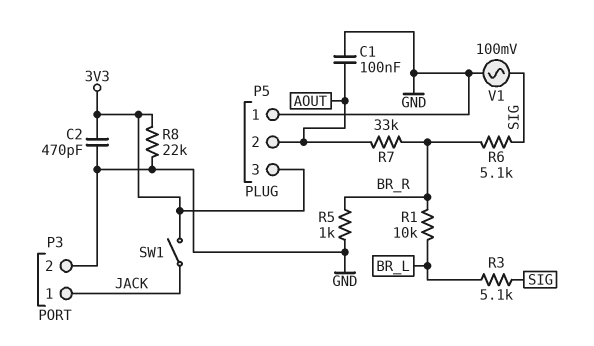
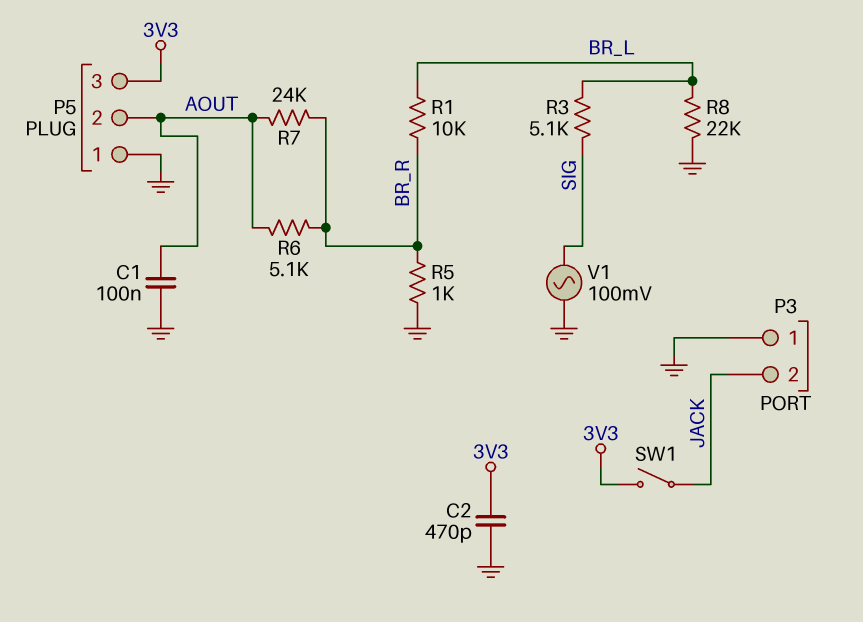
P3 pin 1: JACK -> GND
P3 pin 2: GND -> JACK
R6: 5.1k (BR_R, SIG) -> 5.1k (AOUT, BR_R)
R7: 33k (AOUT, BR_R) -> 24k (AOUT, BR_R)
R8: 22k (3V3, GND) -> 22k (BR_L, GND)

